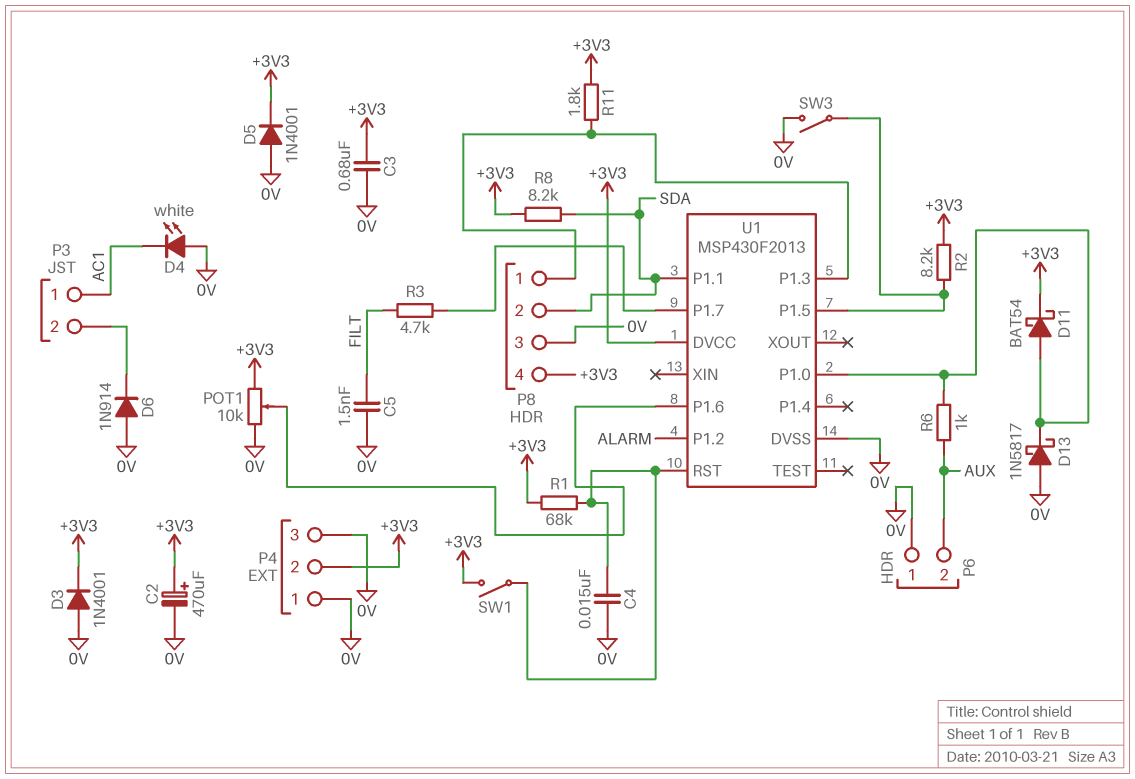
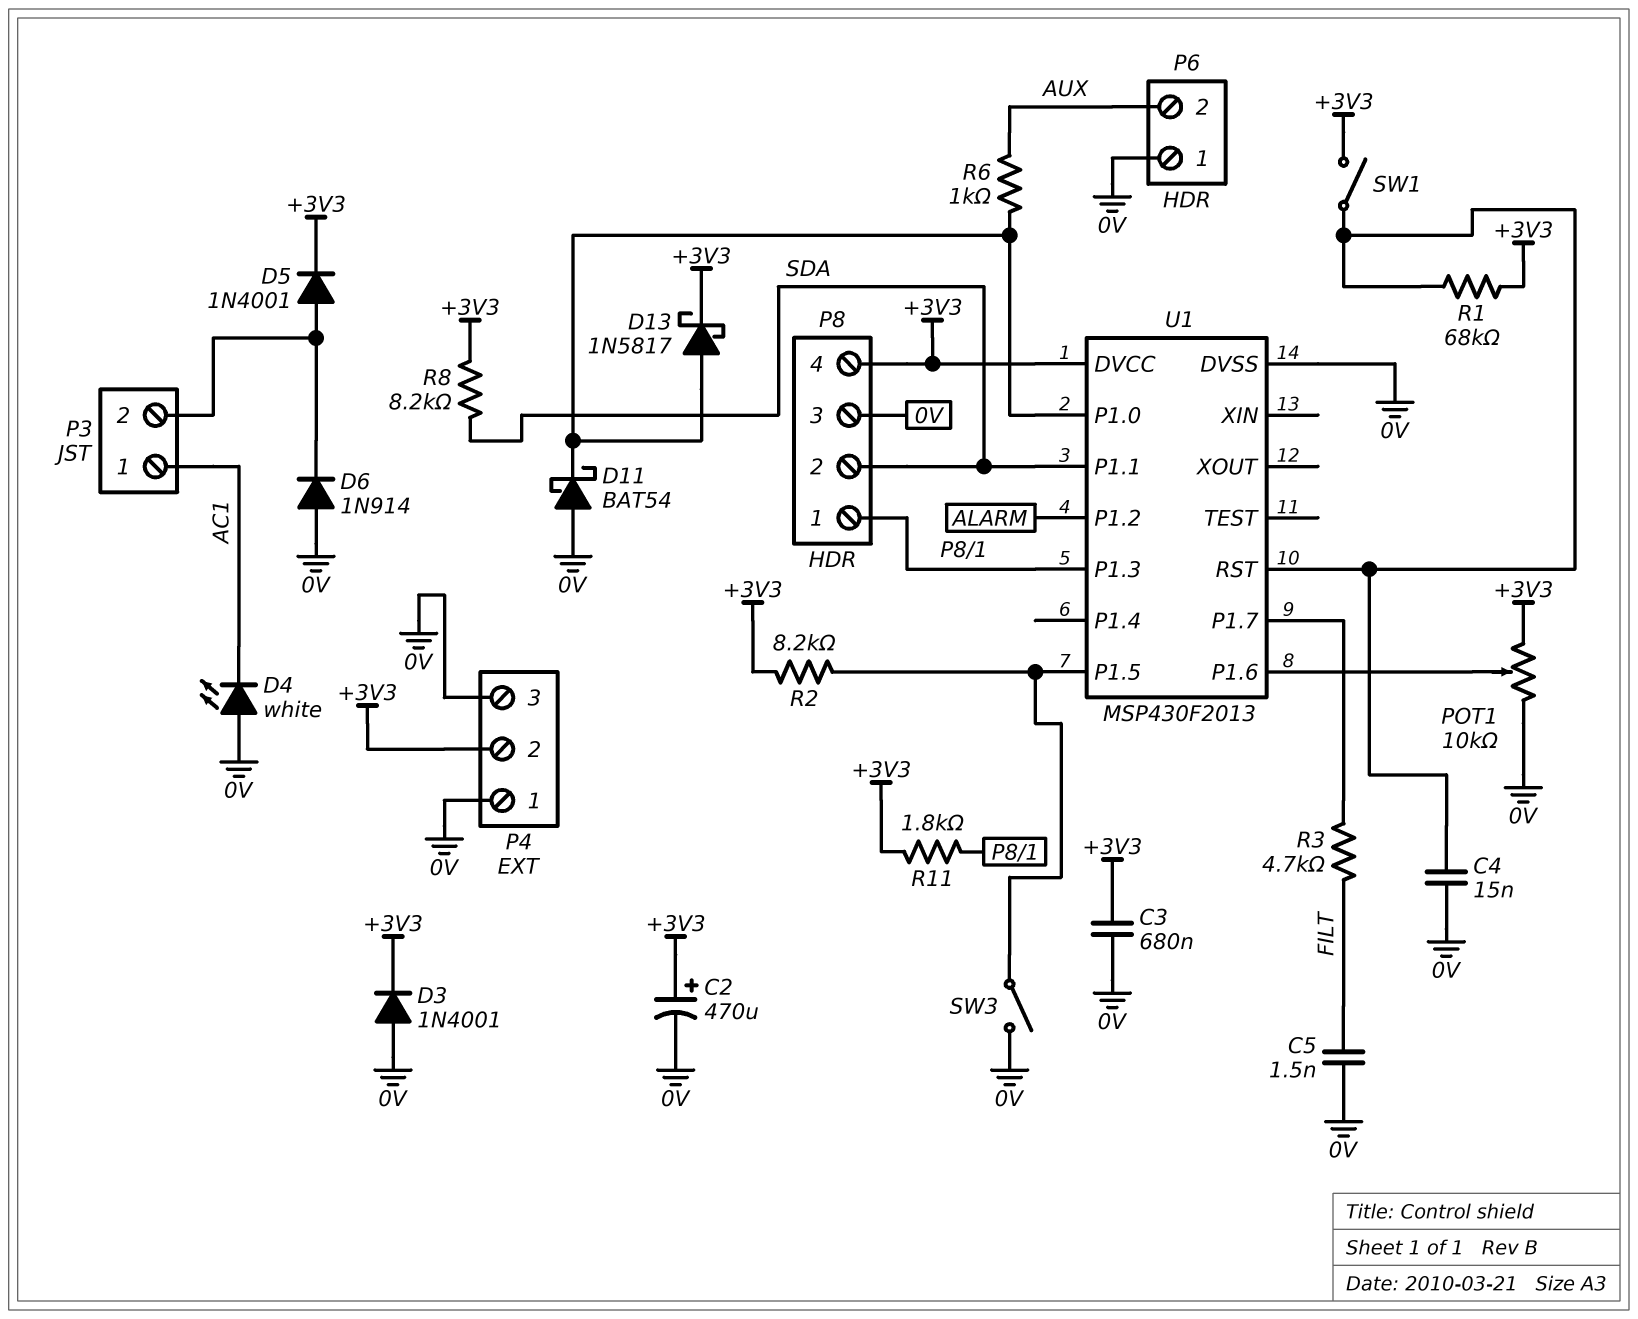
D5: diode 1N4001 (A 0V, K +3V3) -> diode 1N4001 (A P3/2, K +3V3)
D11: schottky BAT54 (A U1/P1.0, K +3V3) -> schottky BAT54 (A 0V, K U1/P1.0)
D13: schottky 1N5817 (A 0V, K U1/P1.0) -> schottky 1N5817 (A U1/P1.0, K +3V3)

